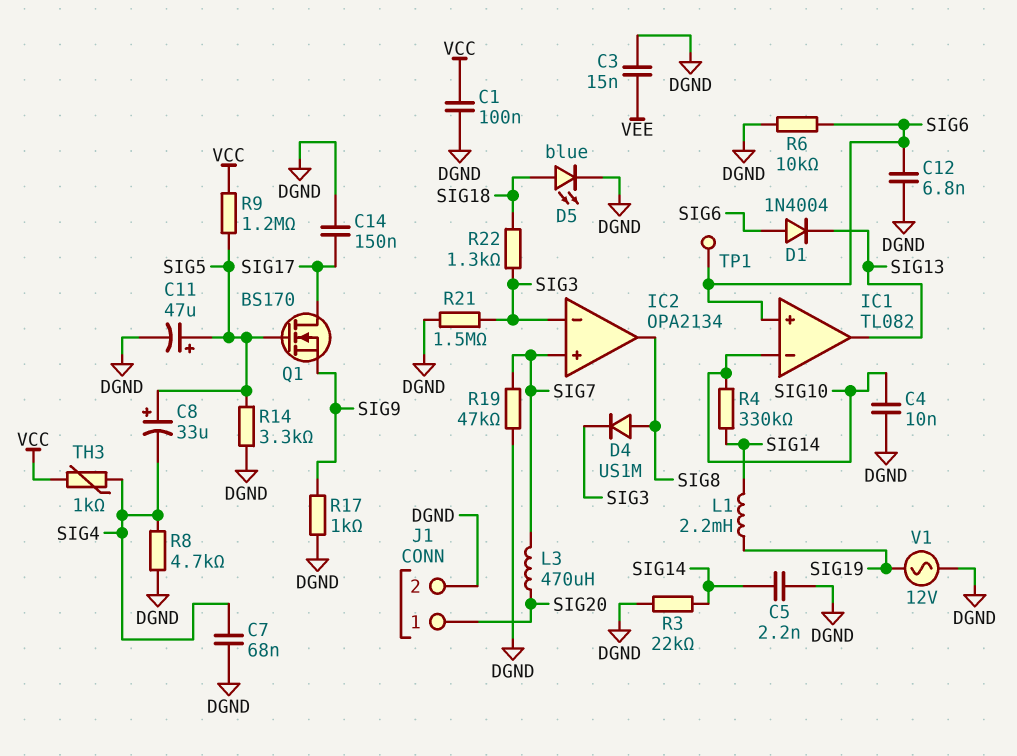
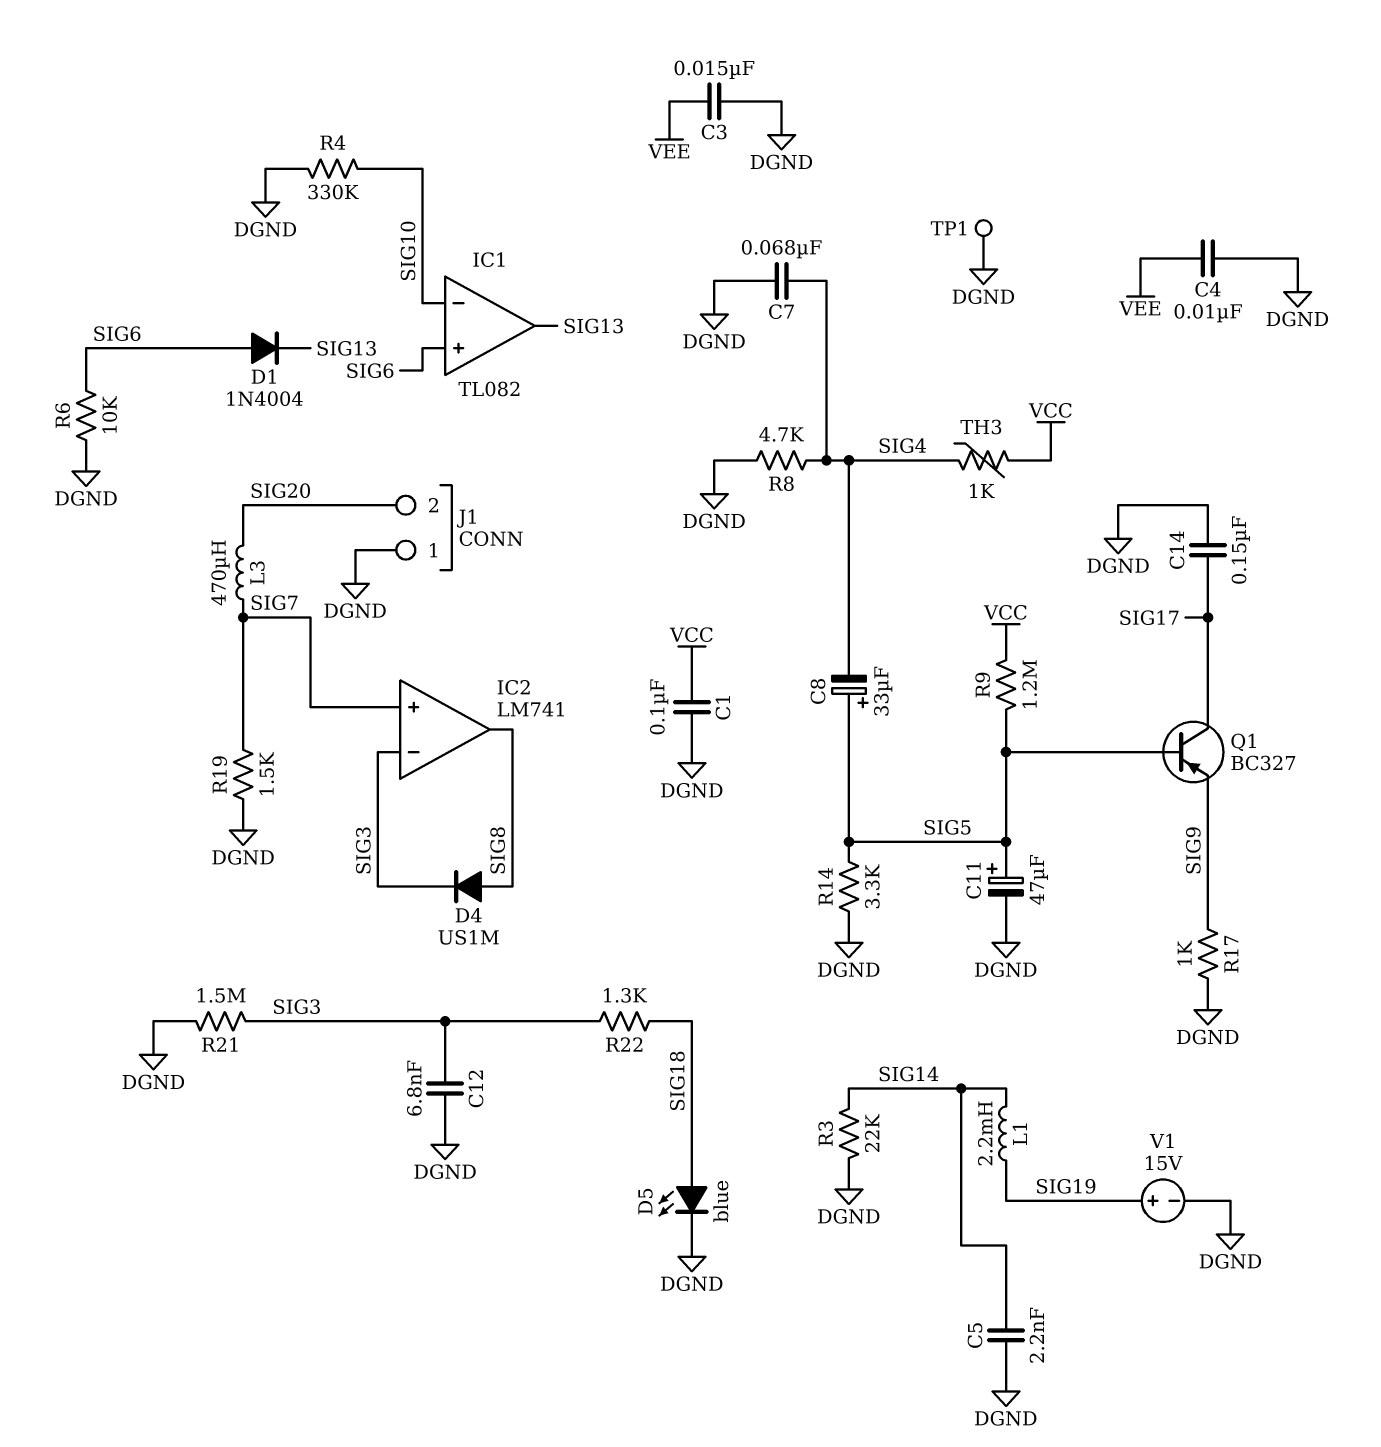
C4: 10nF (DGND, SIG10) -> 10nF (DGND, VEE)
C12: 6.8nF (DGND, SIG6) -> 6.8nF (DGND, SIG3)
IC2: OPA2134 -> LM741
J1 pin 1: SIG20 -> DGND
J1 pin 2: DGND -> SIG20
Q1: NMOS BS170 (G SIG5, D SIG17, S SIG9) -> PNP BC327 (B SIG5, C SIG17, E SIG9)
R4: 330k (SIG10, SIG14) -> 330k (DGND, SIG10)
R19: 47k (DGND, SIG7) -> 1.5k (DGND, SIG7)
TP1: test point (SIG6) -> test point (DGND)
V1: AC 12V (DGND, SIG19) -> 15V (plus SIG19, minus DGND)

